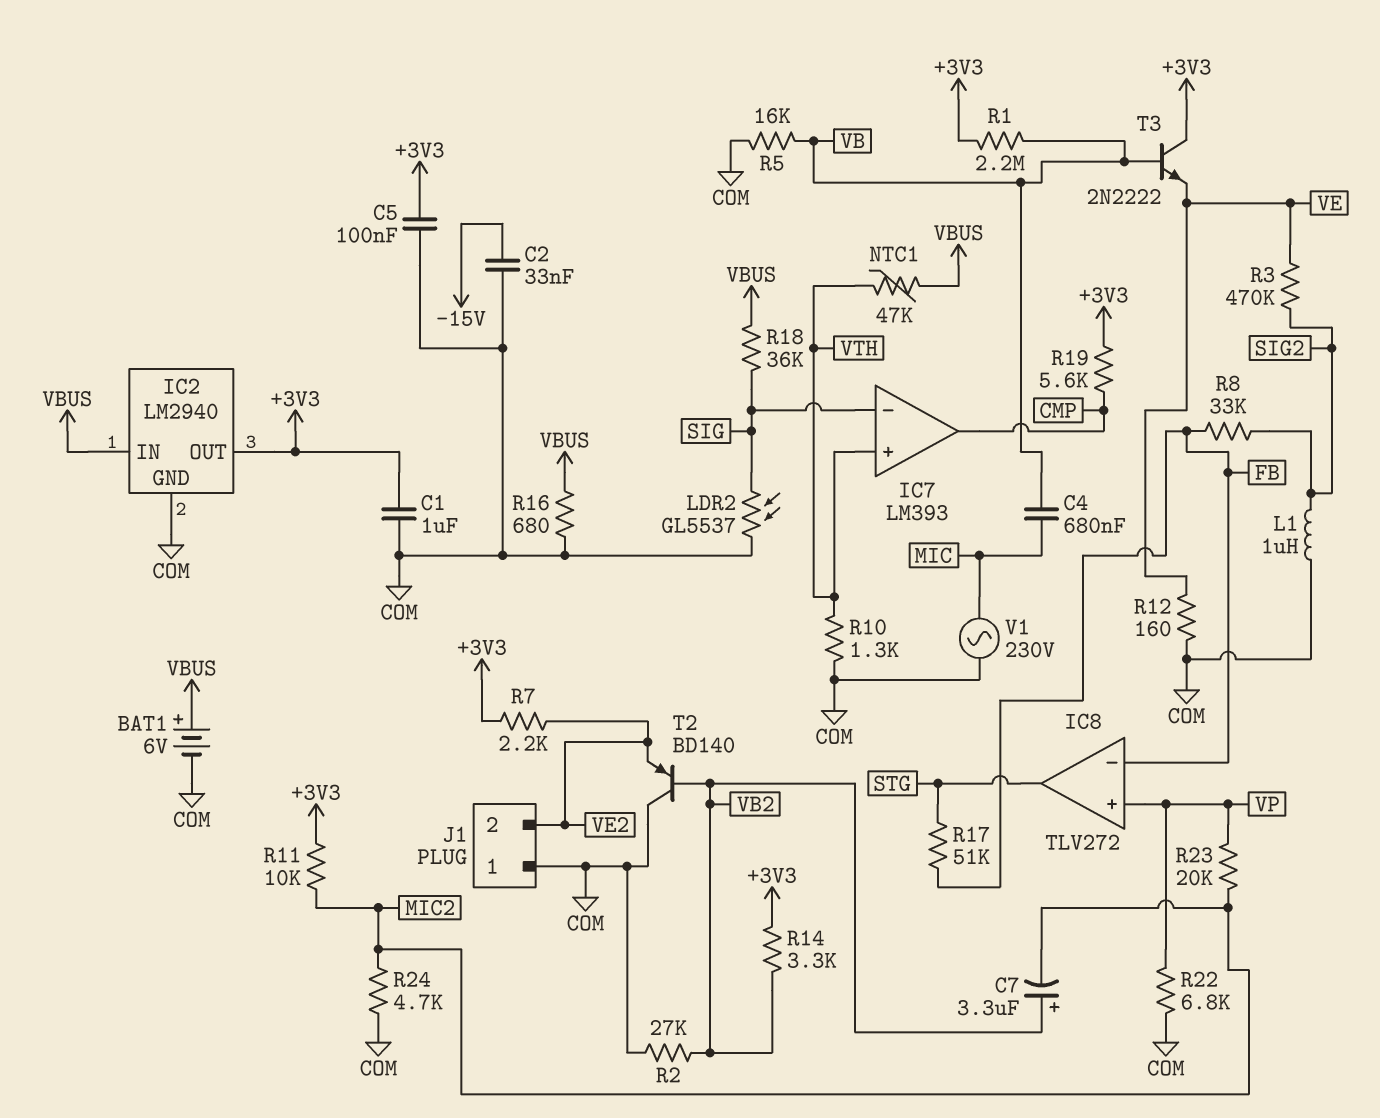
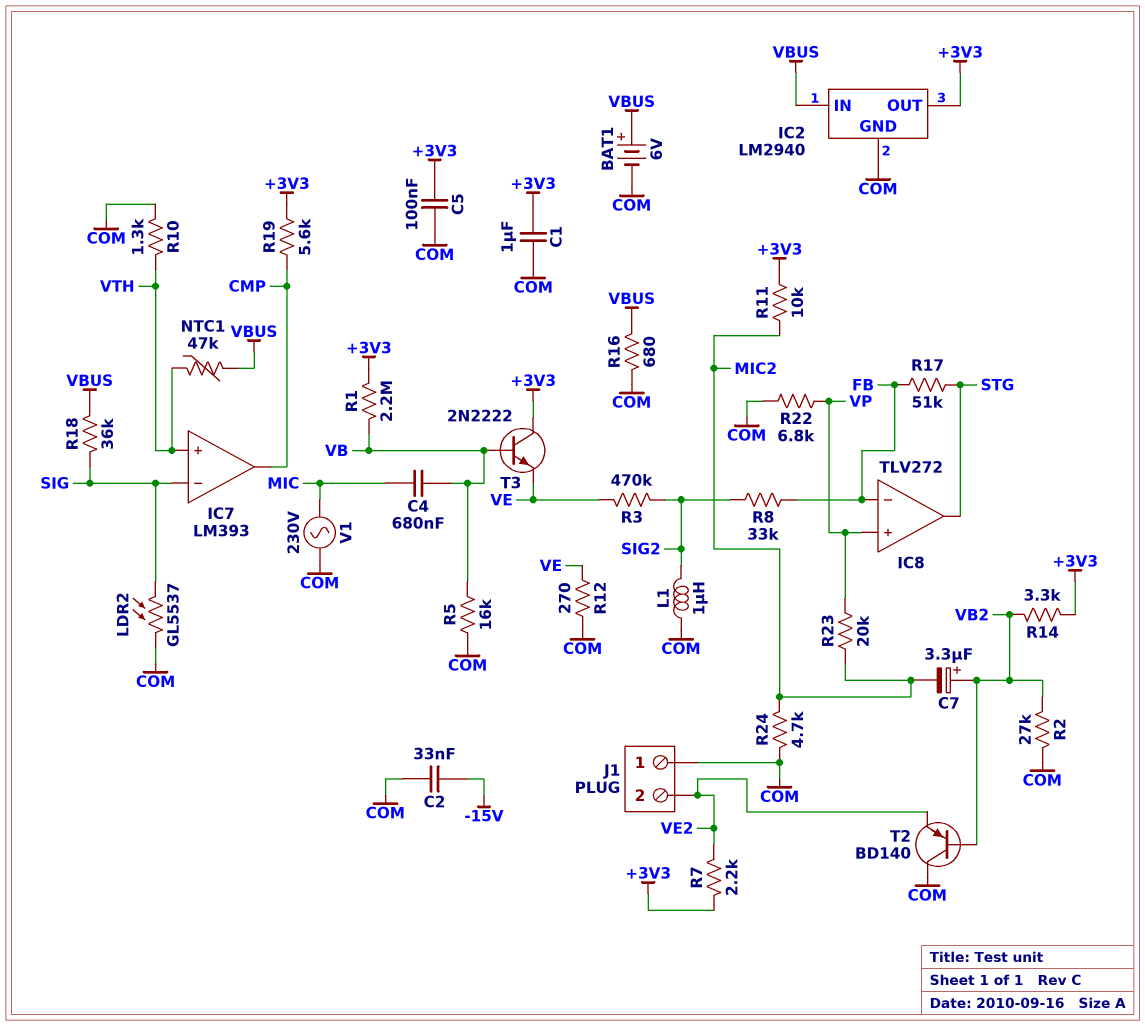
R12: 160 (COM, VE) -> 270 (COM, VE)

